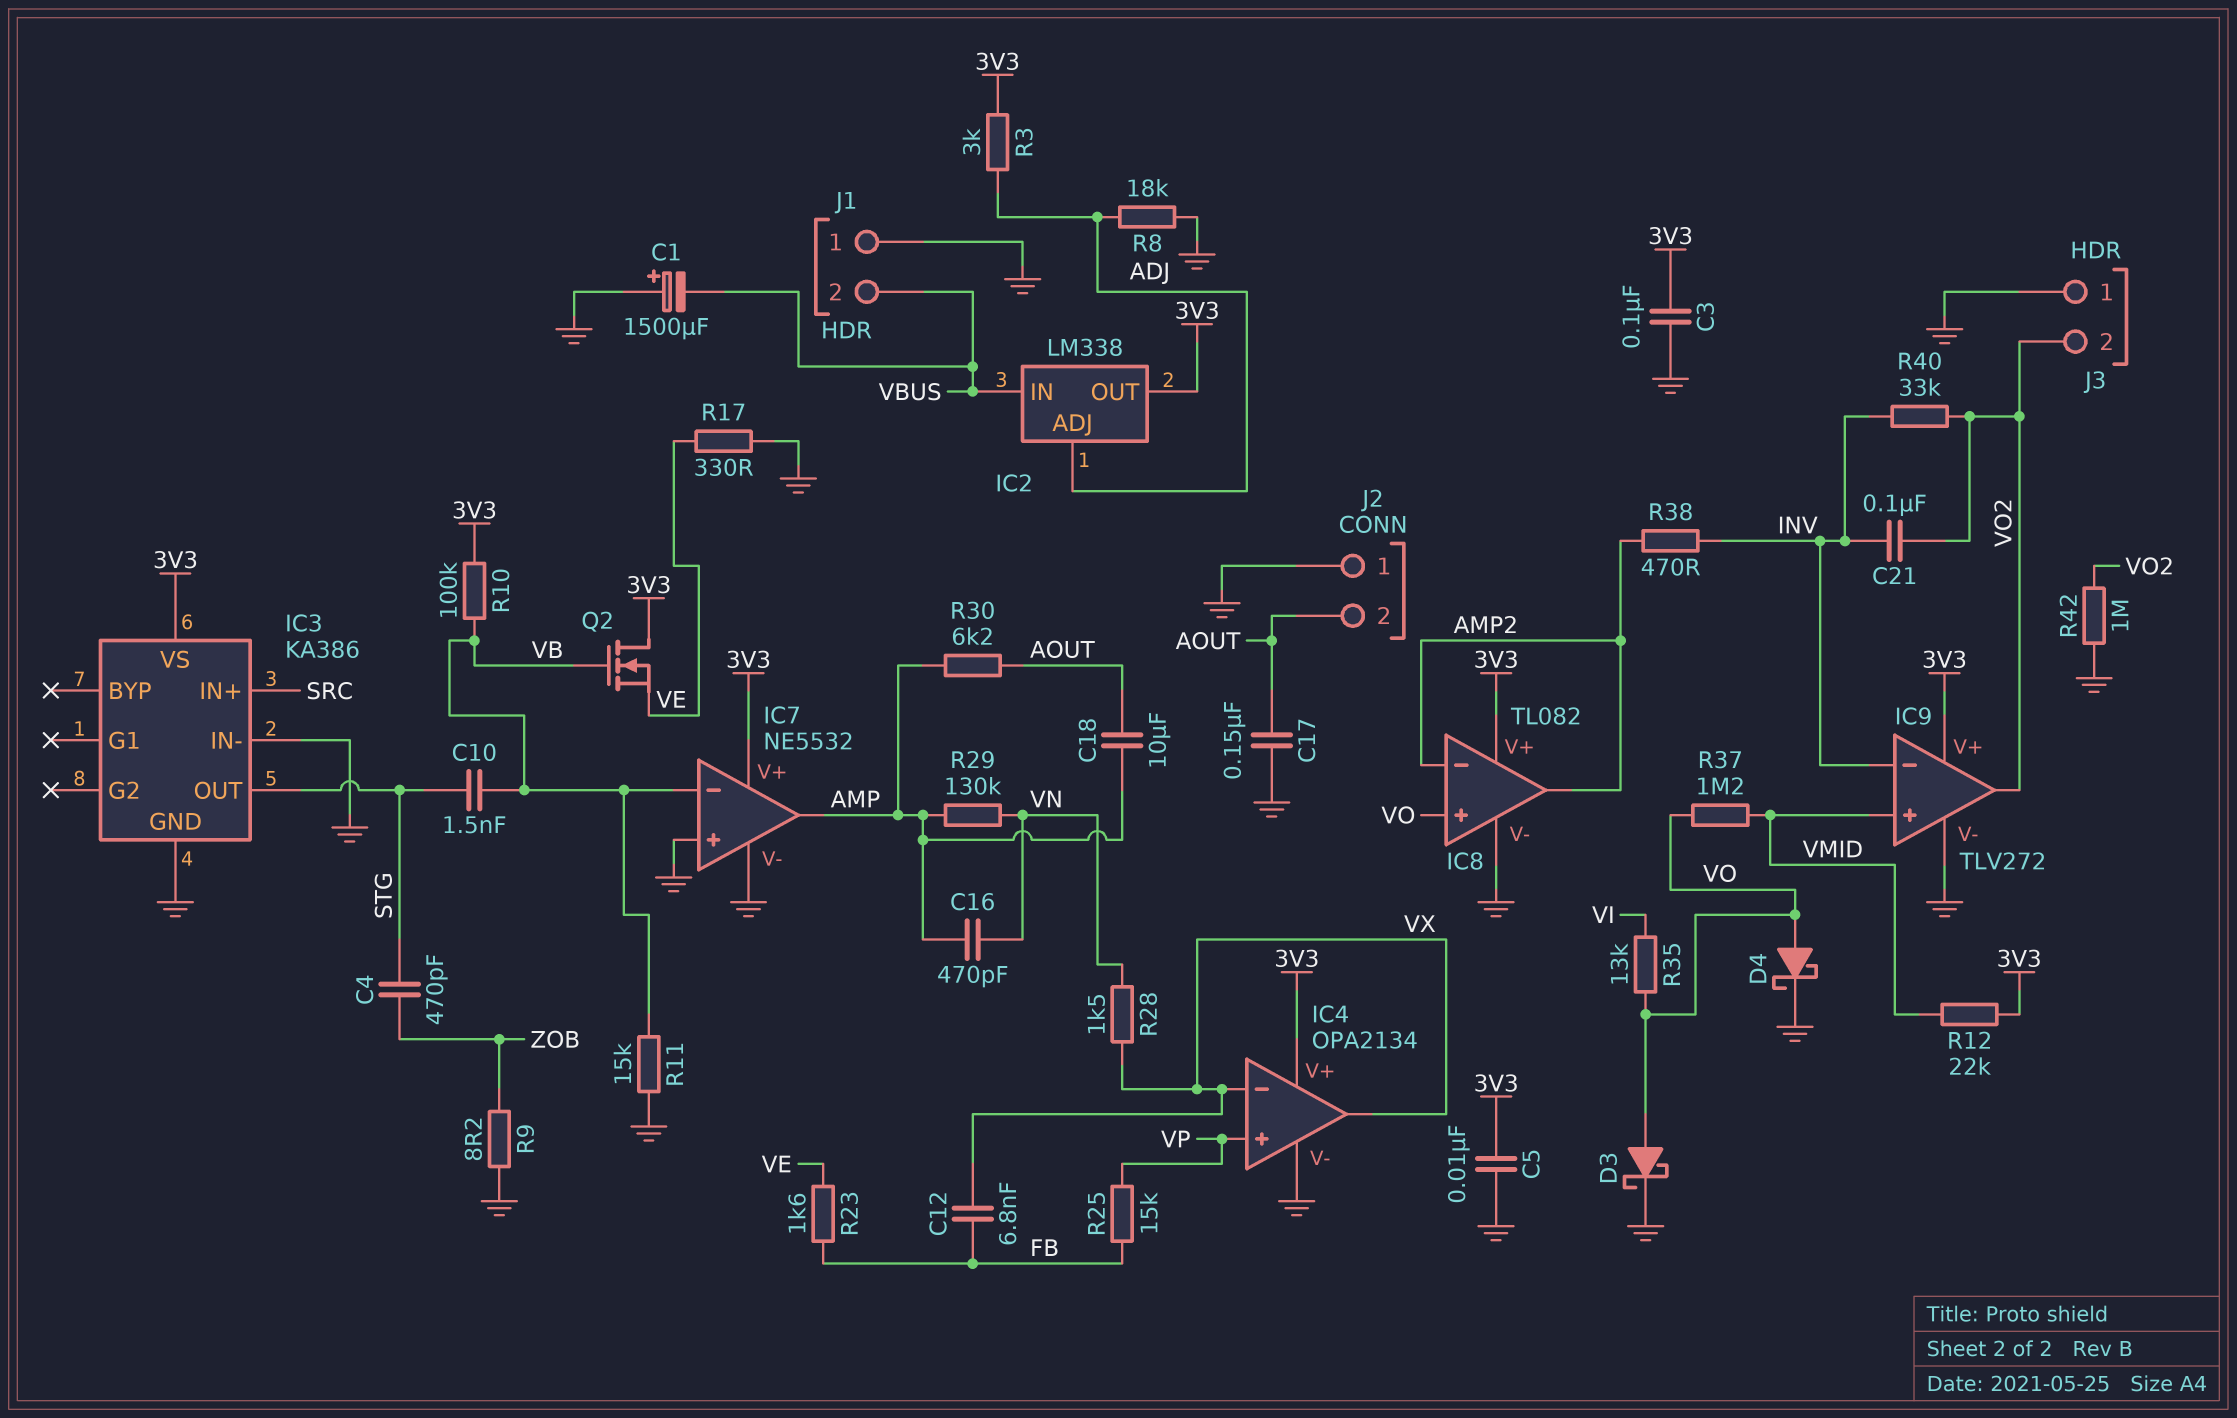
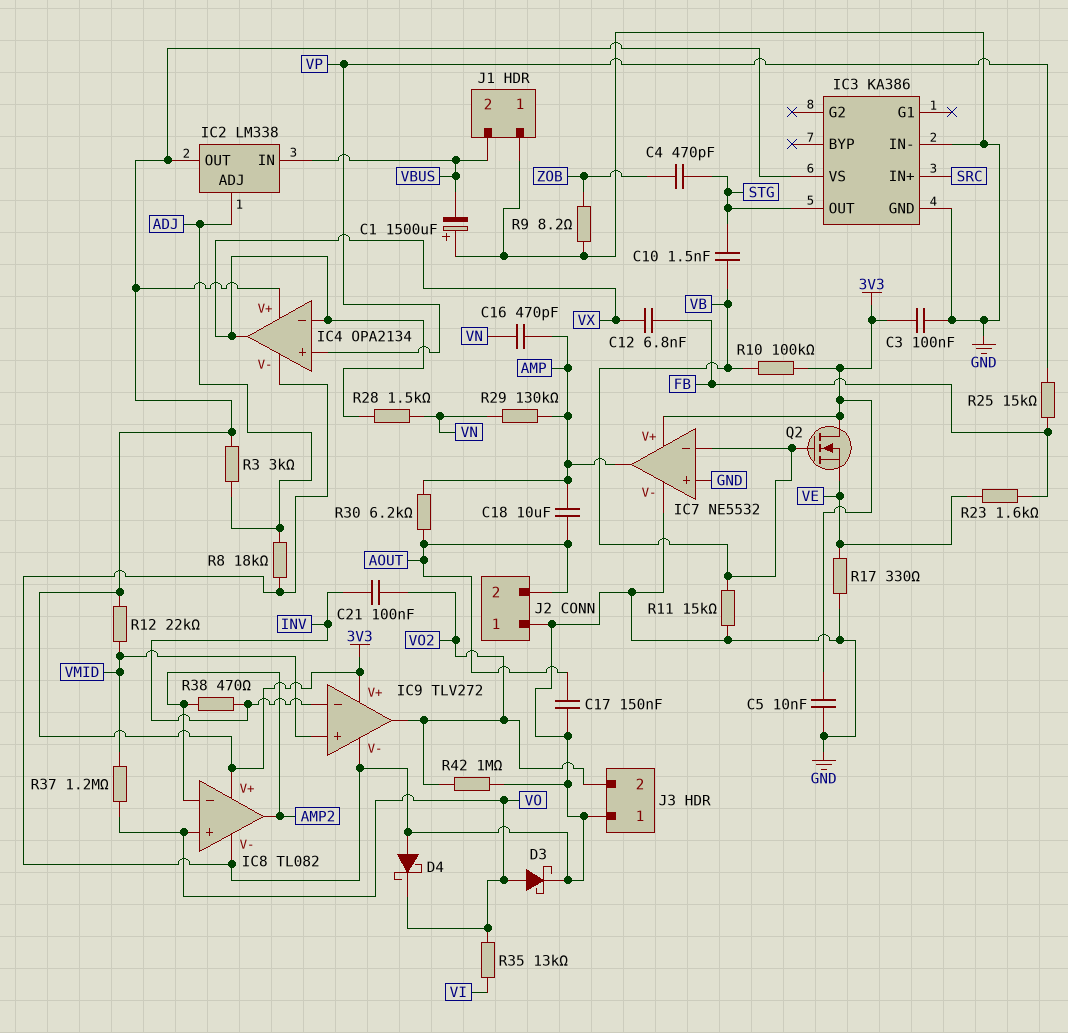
D4: schottky (A VO, K GND) -> schottky (A GND, K VO)
R40: 33k (INV, VO2) -> none

